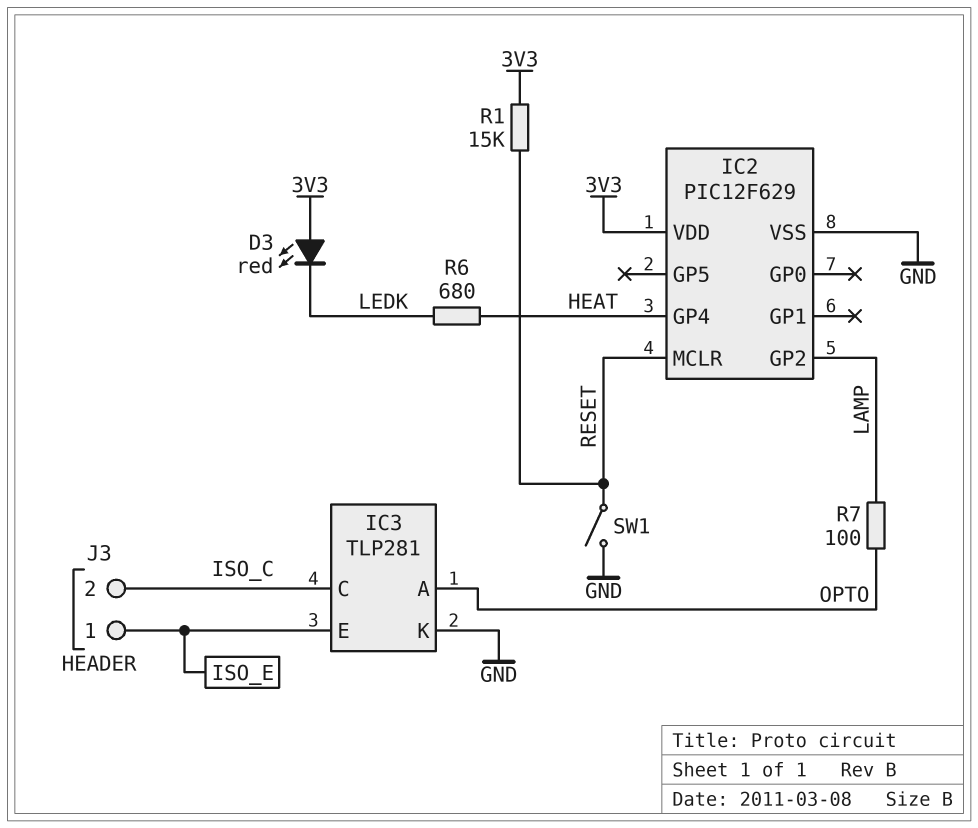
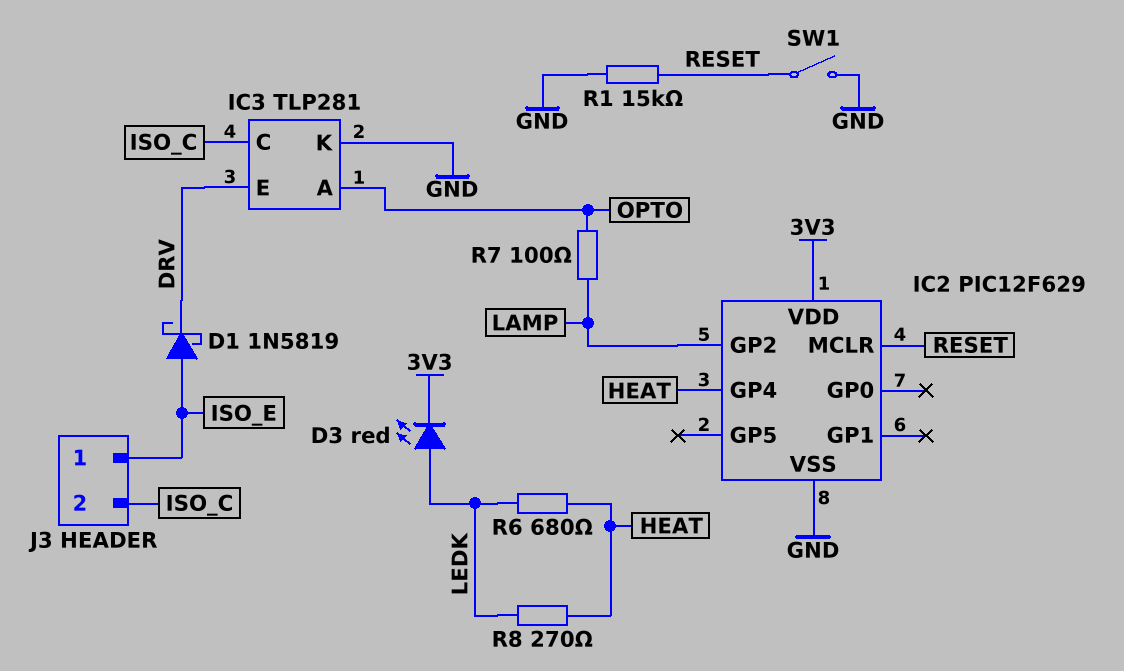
D1: none -> schottky 1N5819 (A ISO_E, K DRV)
D3: LED red (A 3V3, K LEDK) -> LED red (A LEDK, K 3V3)
IC3 pin E: ISO_E -> DRV
R1: 15k (3V3, RESET) -> 15k (GND, RESET)
R8: none -> 270 (HEAT, LEDK)

